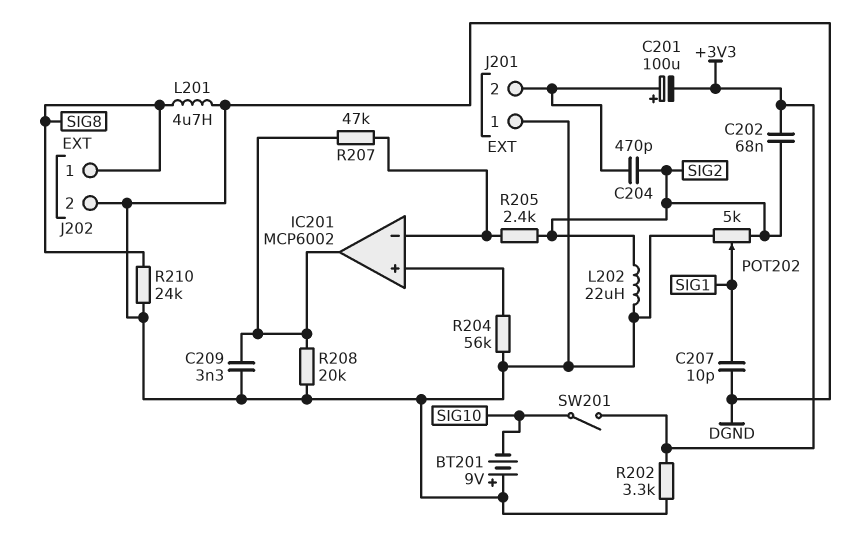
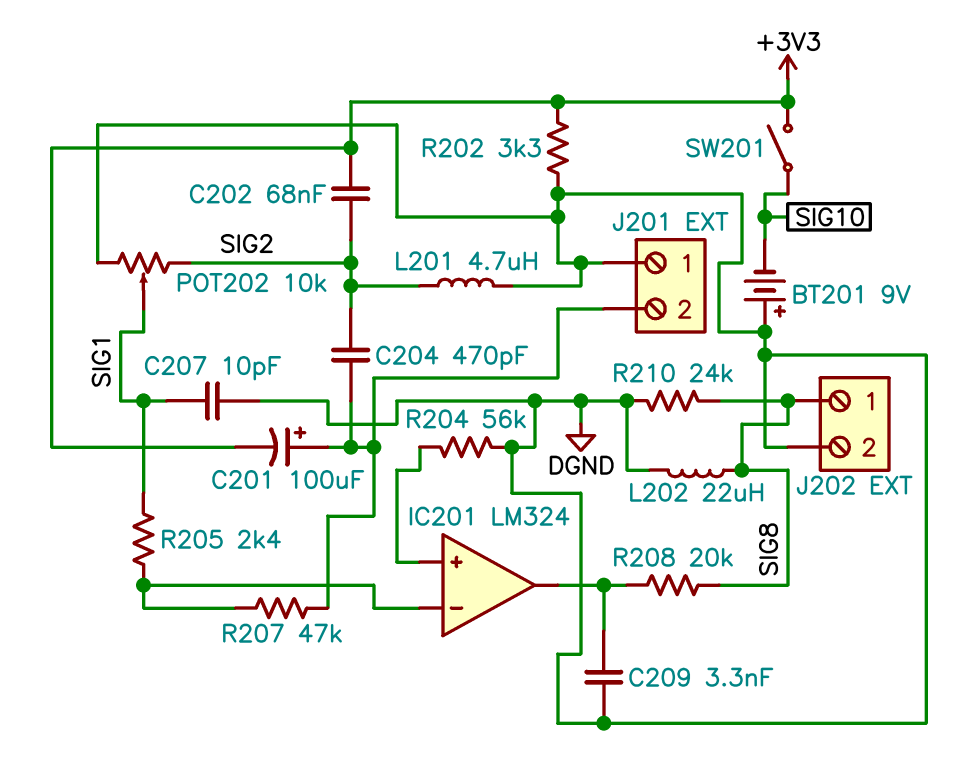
IC201: MCP6002 -> LM324
L201: 4.7uH (DGND, SIG8) -> 4.7uH (DGND, SIG2)
L202: 22uH (DGND, SIG2) -> 22uH (DGND, SIG8)
POT202: 5k (DGND, SIG2, wiper SIG1) -> 10k (DGND, SIG2, wiper SIG1)
R205: 2.4k (IC201/in-, SIG2) -> 2.4k (IC201/in-, SIG1)
R207: 47k (IC201/in-, IC201/out) -> 47k (IC201/in-, J201/2)
R208: 20k (DGND, IC201/out) -> 20k (IC201/out, SIG8)

